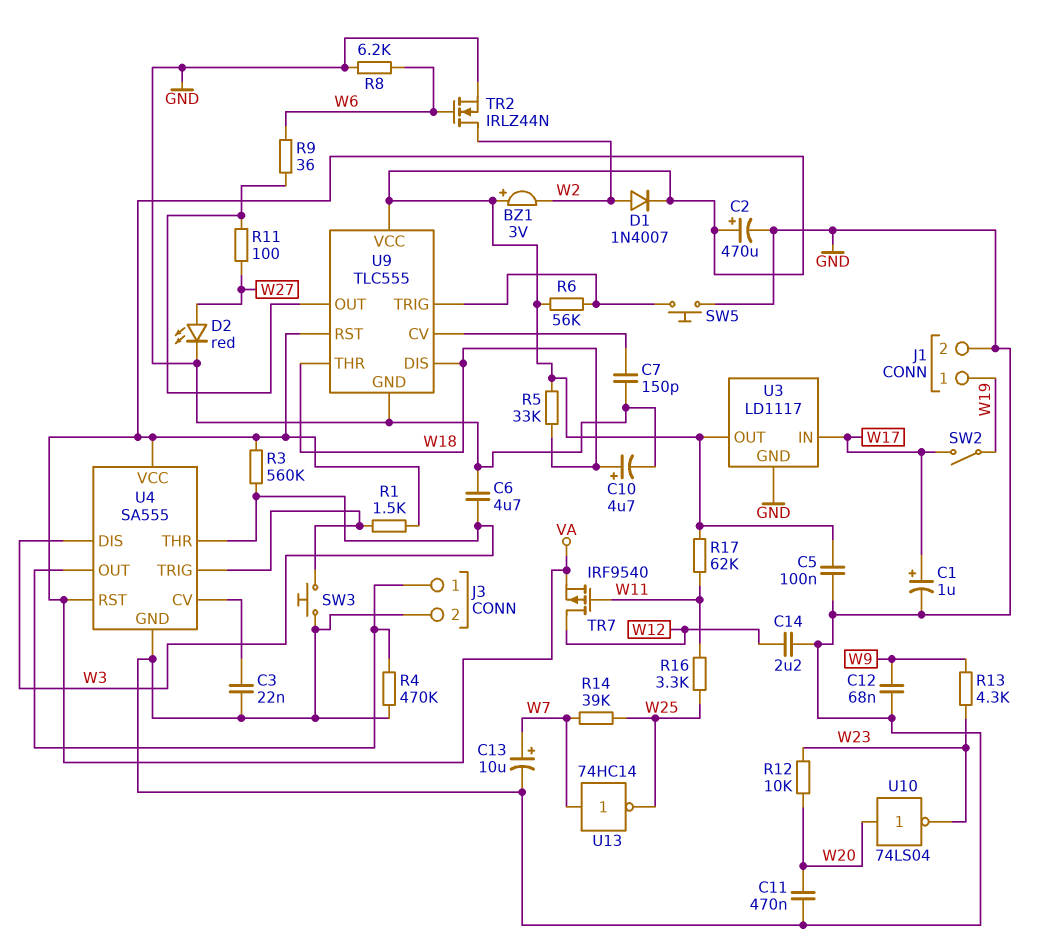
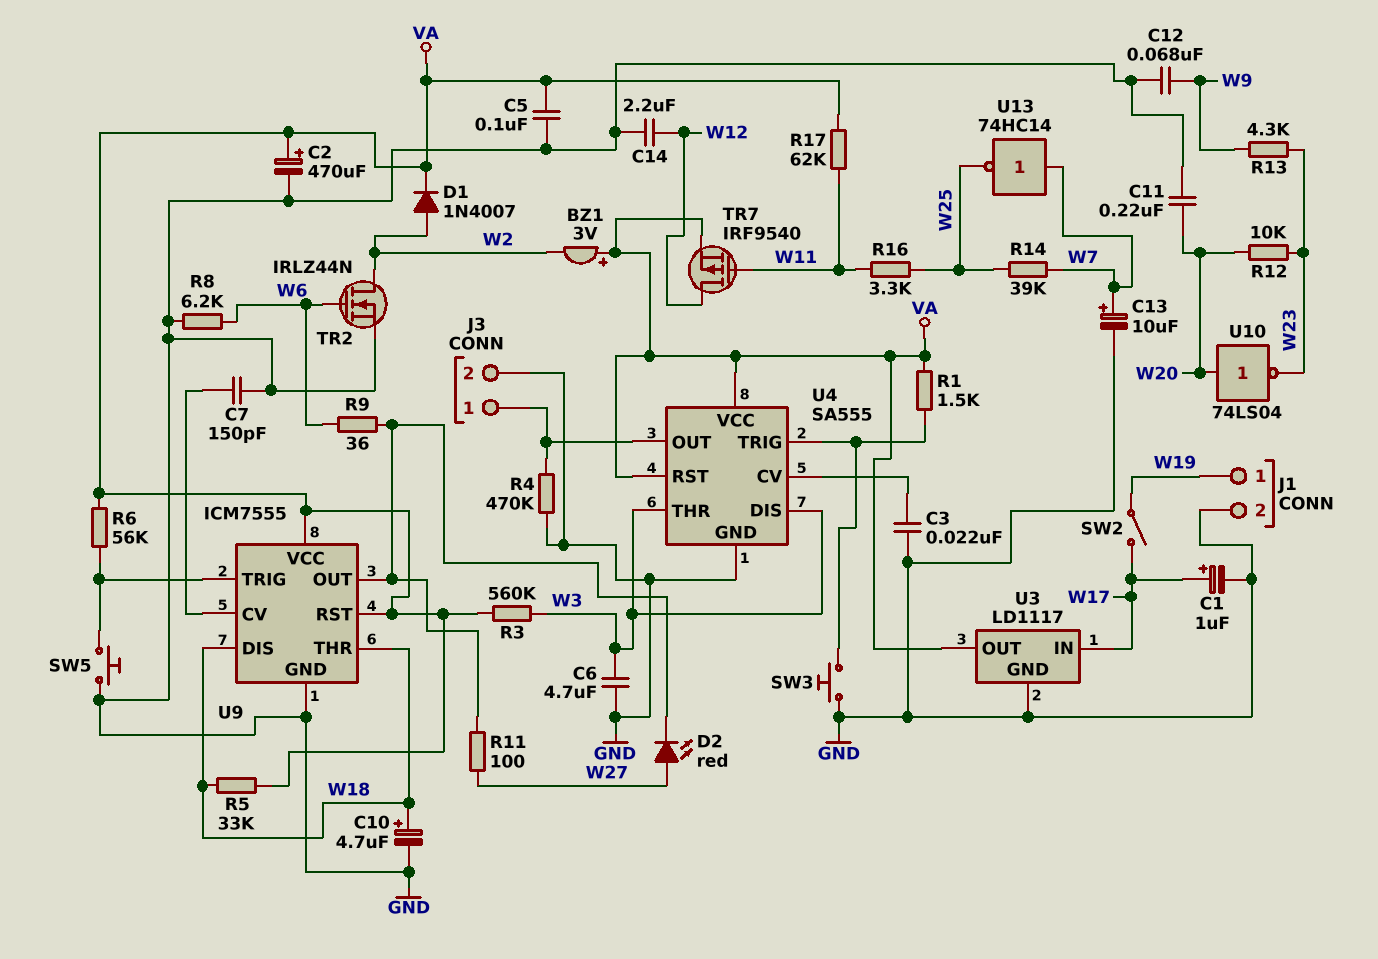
C11: 470nF (GND, W20) -> 220nF (GND, W20)
D2: LED red (A W27, K GND) -> LED red (A W27, K U9/OUT)
U9: TLC555 -> ICM7555

